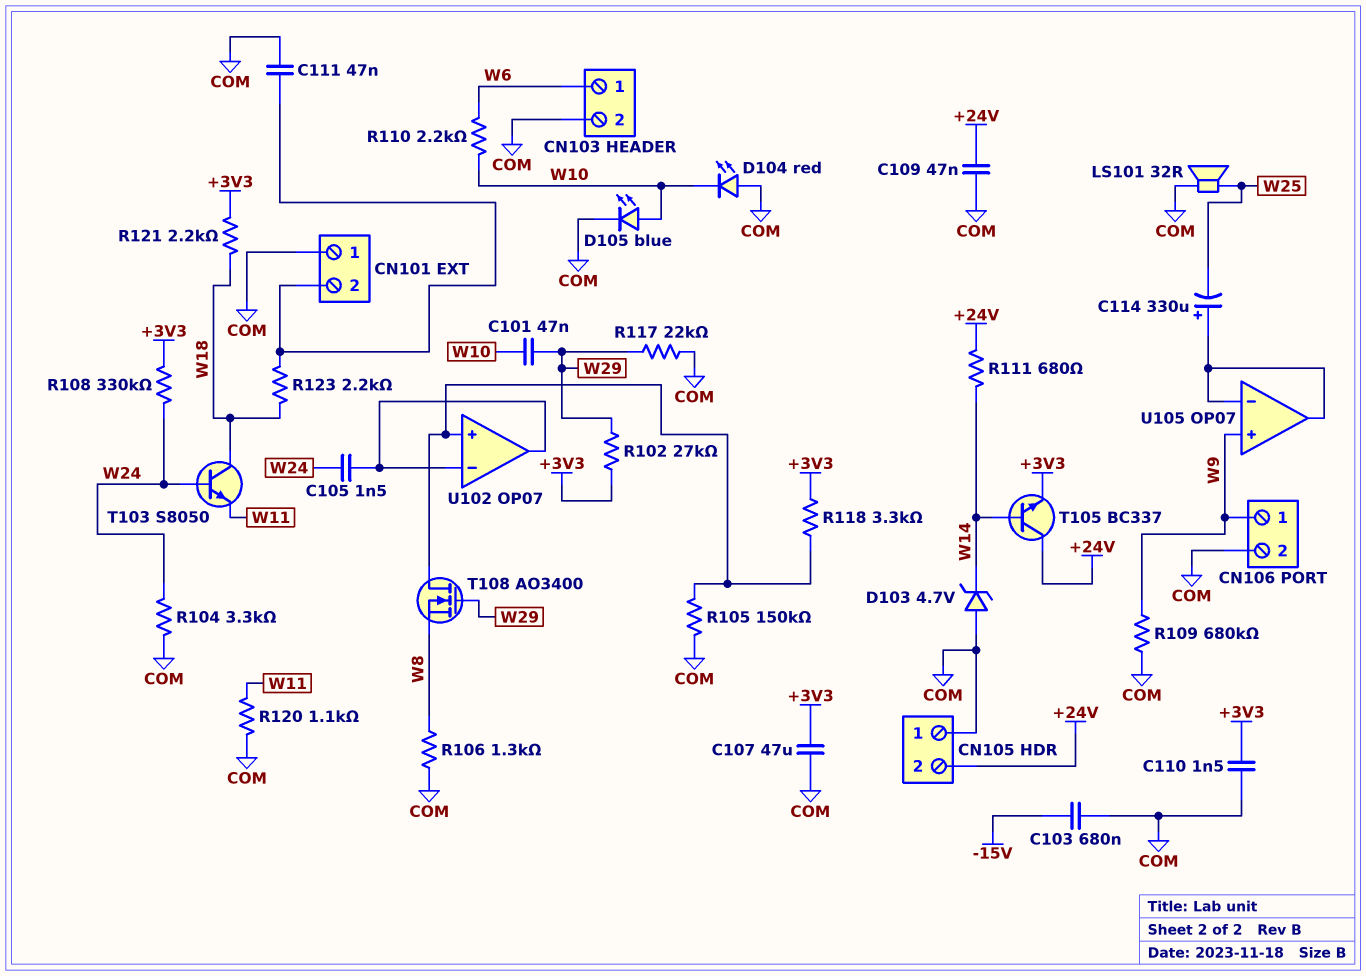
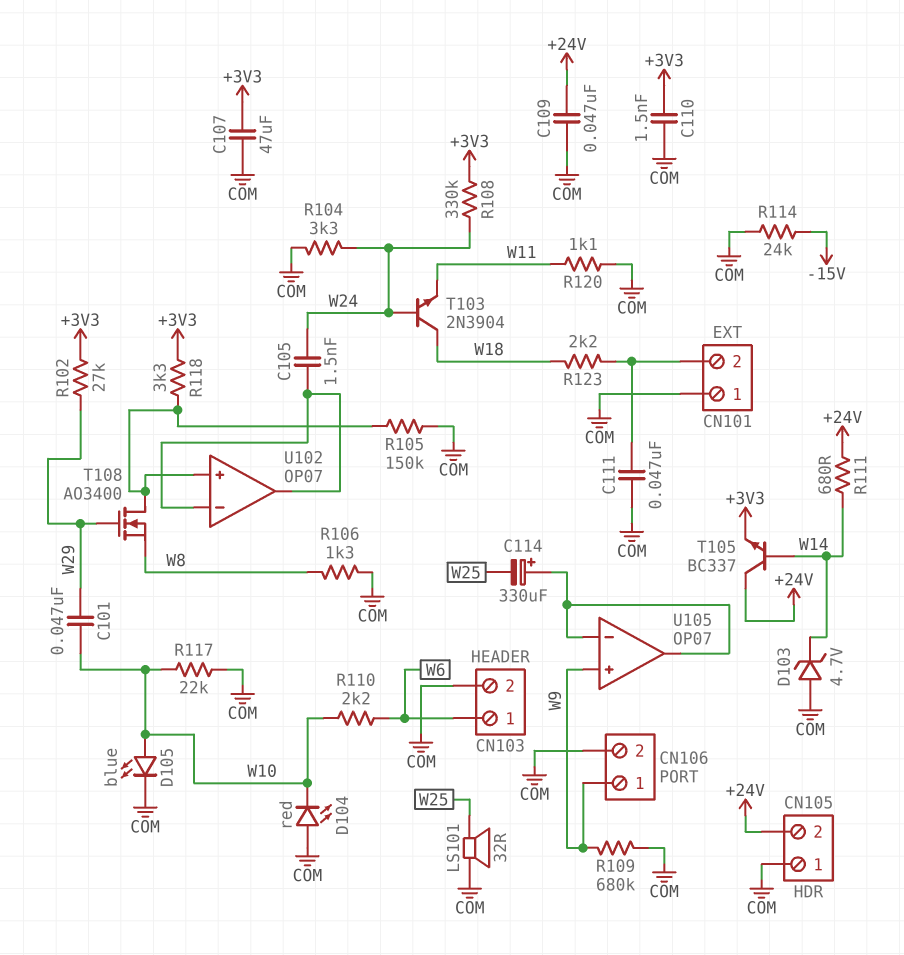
C103: 680nF (-15V, COM) -> none
R114: none -> 24k (-15V, COM)
R117: 22k (COM, W29) -> 22k (COM, W10)
R121: 2.2k (+3V3, W18) -> none
T103: NPN S8050 (B W24, C W18, E W11) -> NPN 2N3904 (B W24, C W18, E W11)

